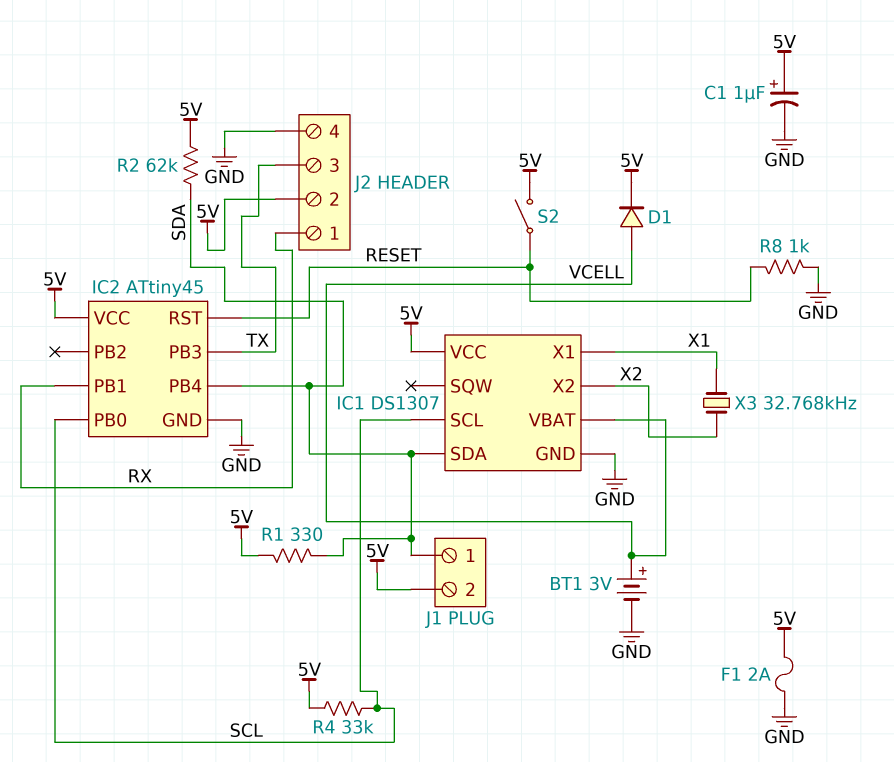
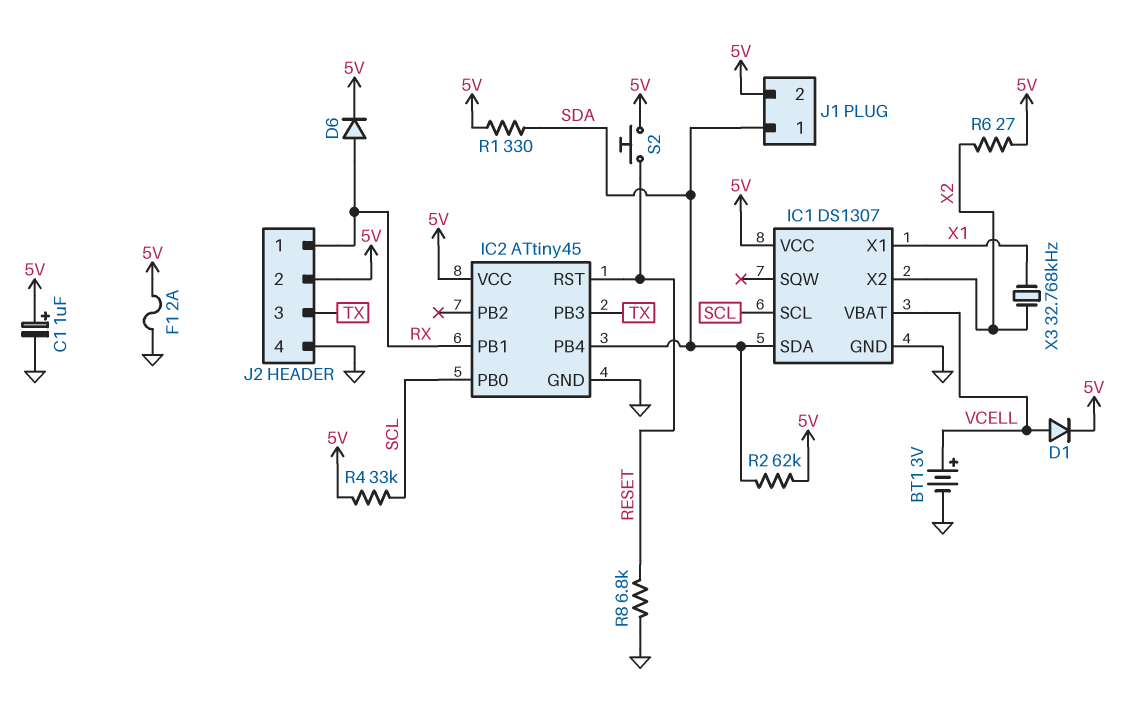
D6: none -> diode (A RX, K 5V)
R6: none -> 27 (5V, X2)
R8: 1k (GND, RESET) -> 6.8k (GND, RESET)
S2: switch (5V, RESET) -> button (5V, RESET)

